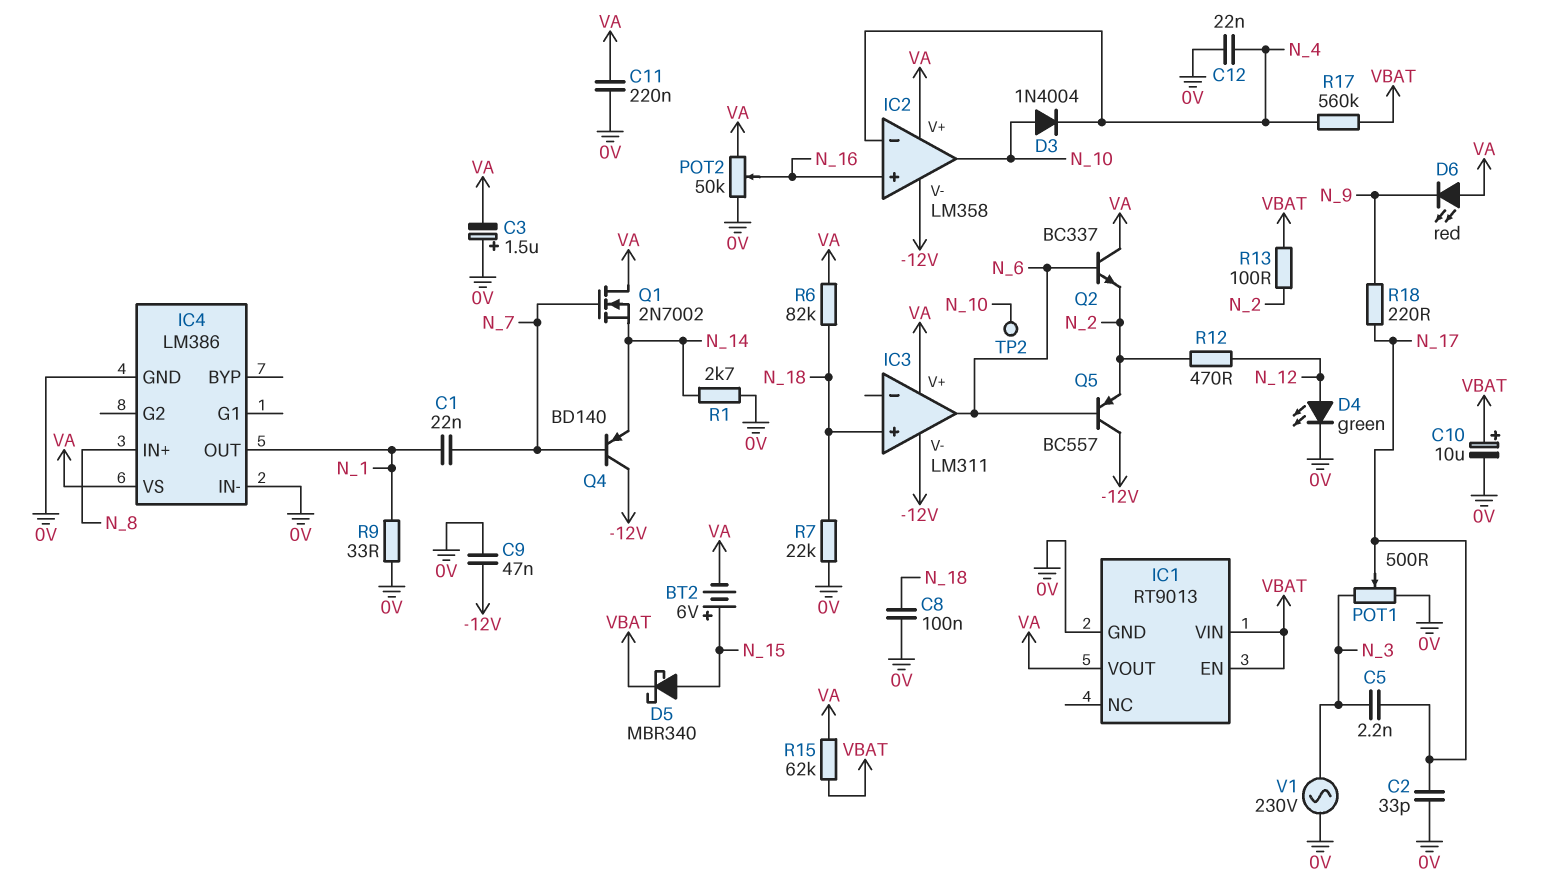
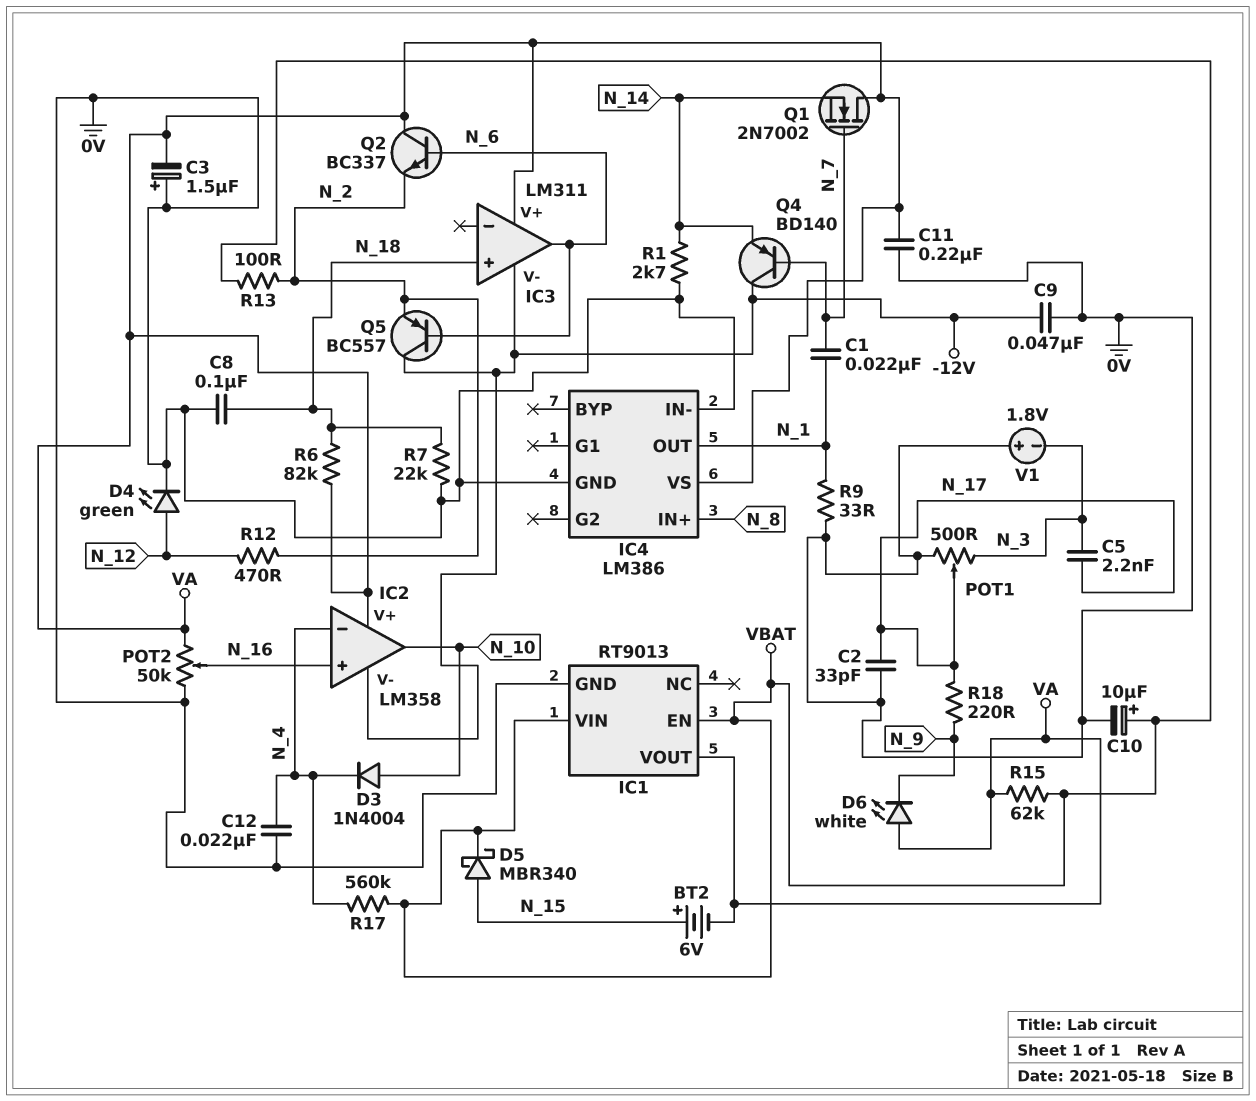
D6: LED red (A VA, K N_9) -> LED white (A VA, K N_9)
TP2: test point (N_10) -> none
V1: AC 230V (0V, N_3) -> 1.8V (plus 0V, minus N_3)

